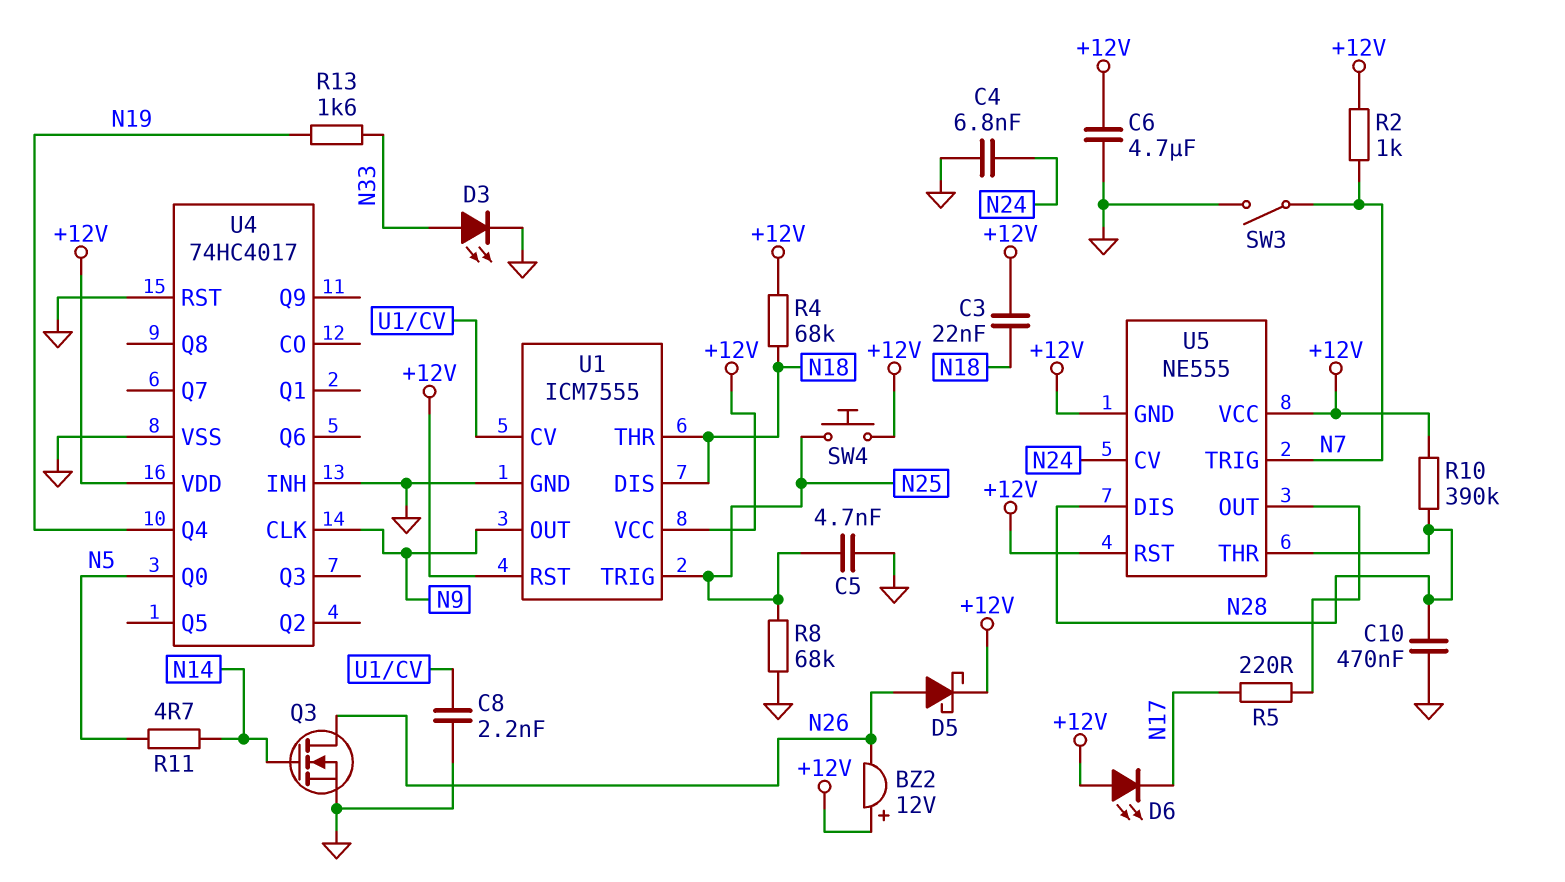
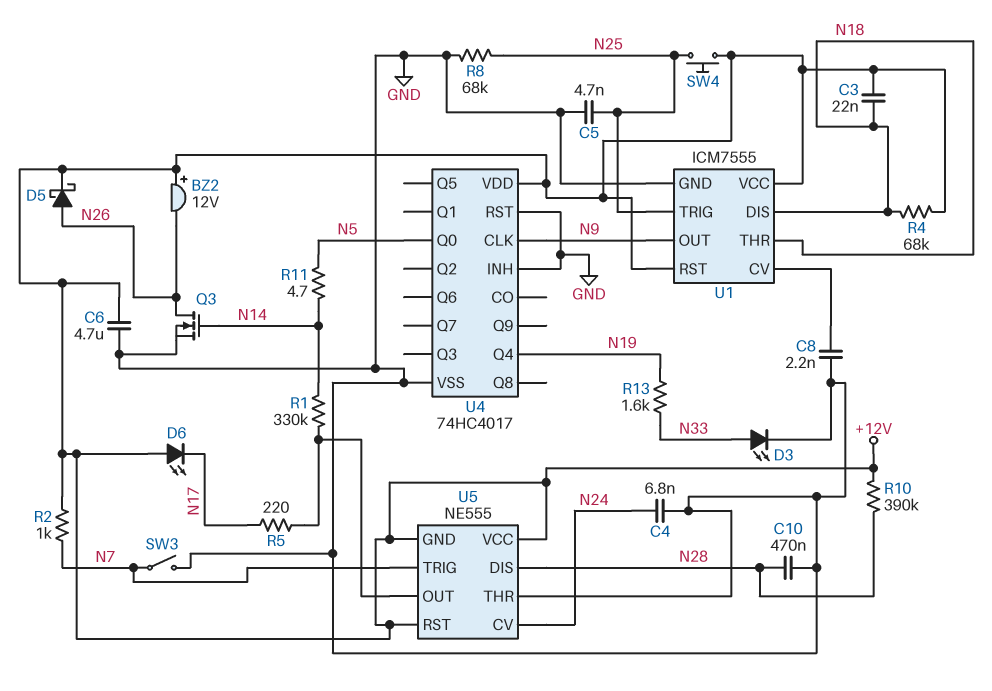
R1: none -> 330k (N14, U5/OUT)
U5 pin THR: N28 -> GND

